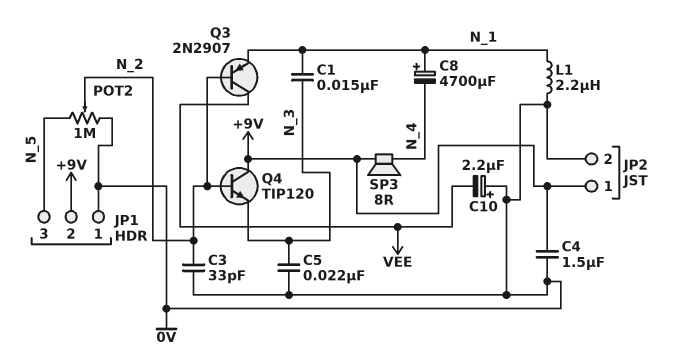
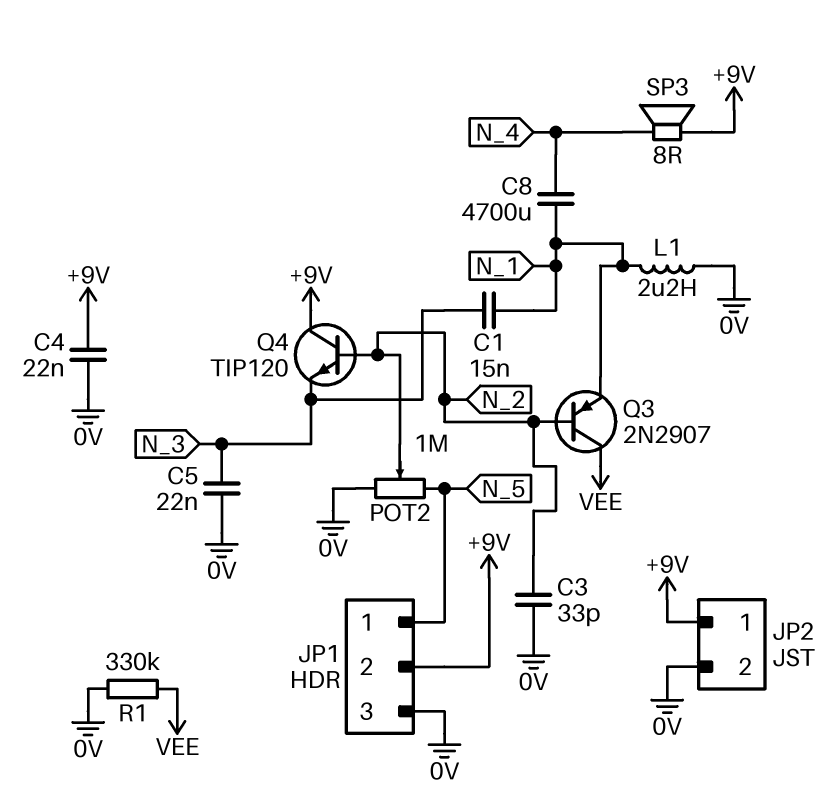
C4: 1.5uF (+9V, 0V) -> 22nF (+9V, 0V)
C8: 4700uF (plus N_1, minus N_4) -> 4700uF (N_1, N_4)
C10: 2.2uF (plus 0V, minus VEE) -> none
JP1 pin 1: 0V -> N_5
JP1 pin 3: N_5 -> 0V
R1: none -> 330k (0V, VEE)

